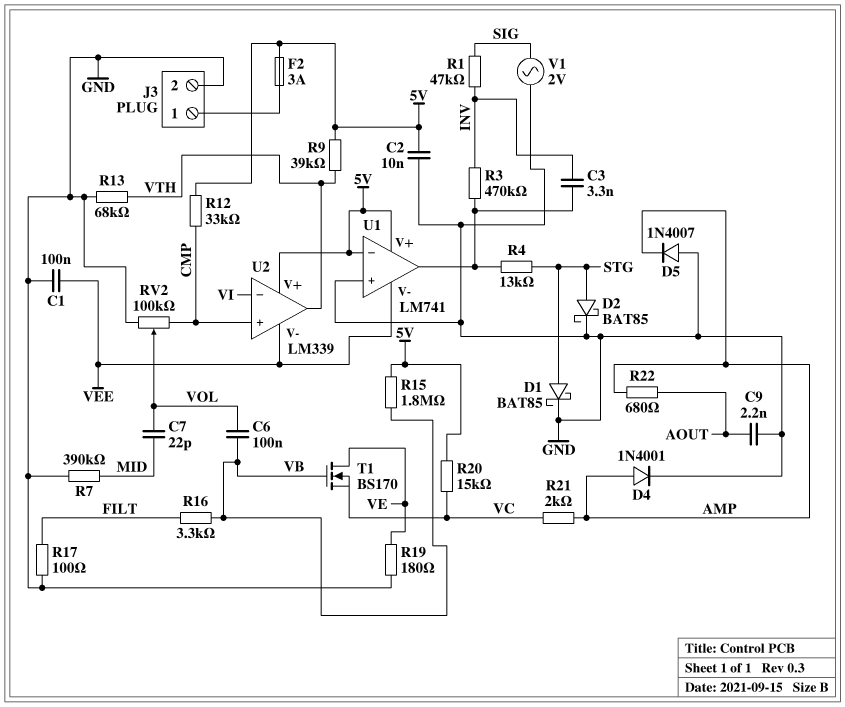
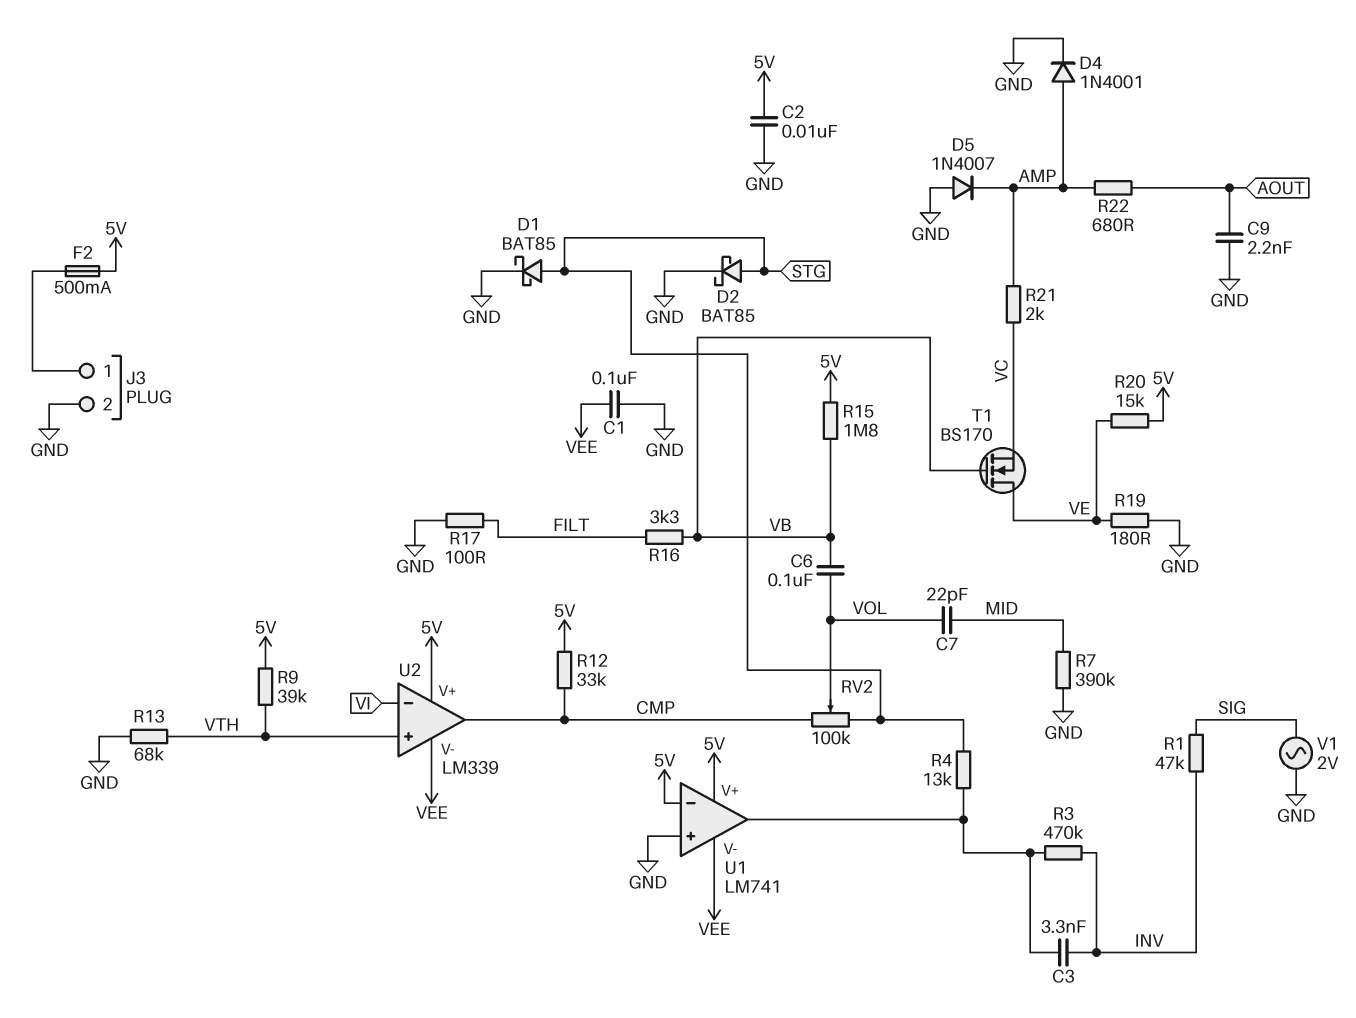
F2: 3A (5V, J3/1) -> 500mA (5V, J3/1)
R20: 15k (5V, VC) -> 15k (5V, VE)
RV2: 100k (CMP, GND, wiper VOL) -> 100k (CMP, STG, wiper VOL)
U2 pin in+: CMP -> VTH
U2 pin out: VTH -> CMP

